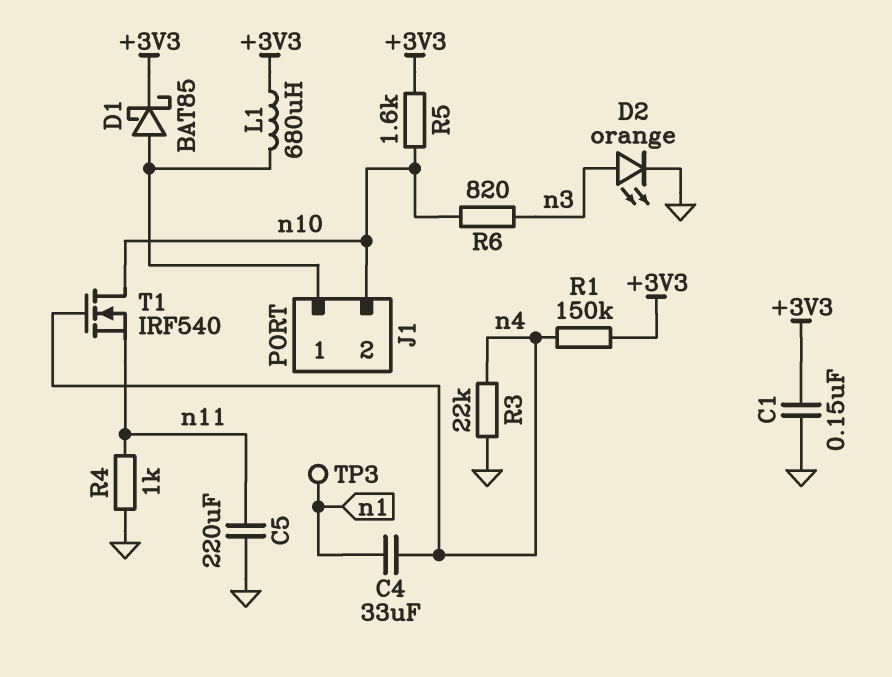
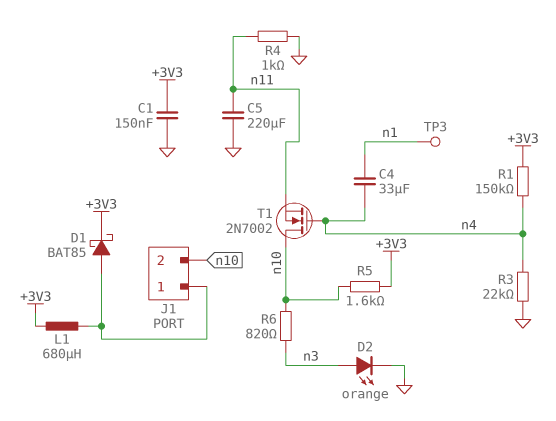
T1: NMOS IRF540 (G n4, D n10, S n11) -> NMOS 2N7002 (G n4, D n10, S n11)

